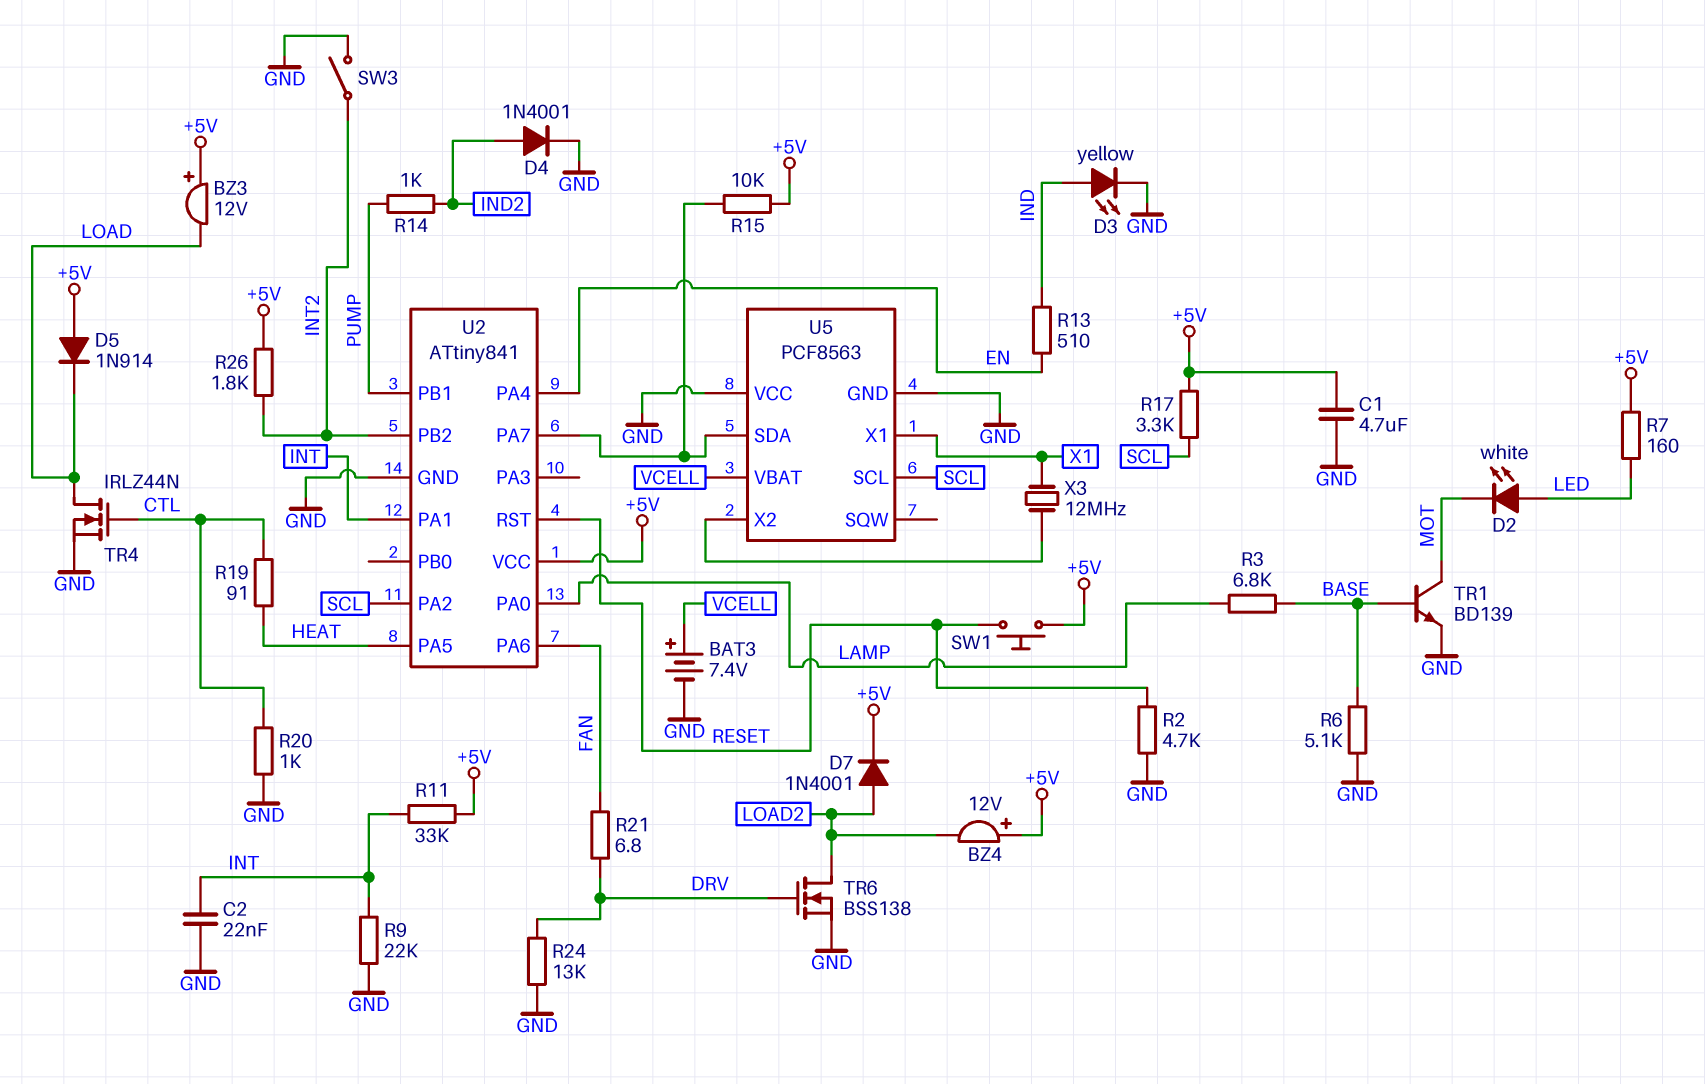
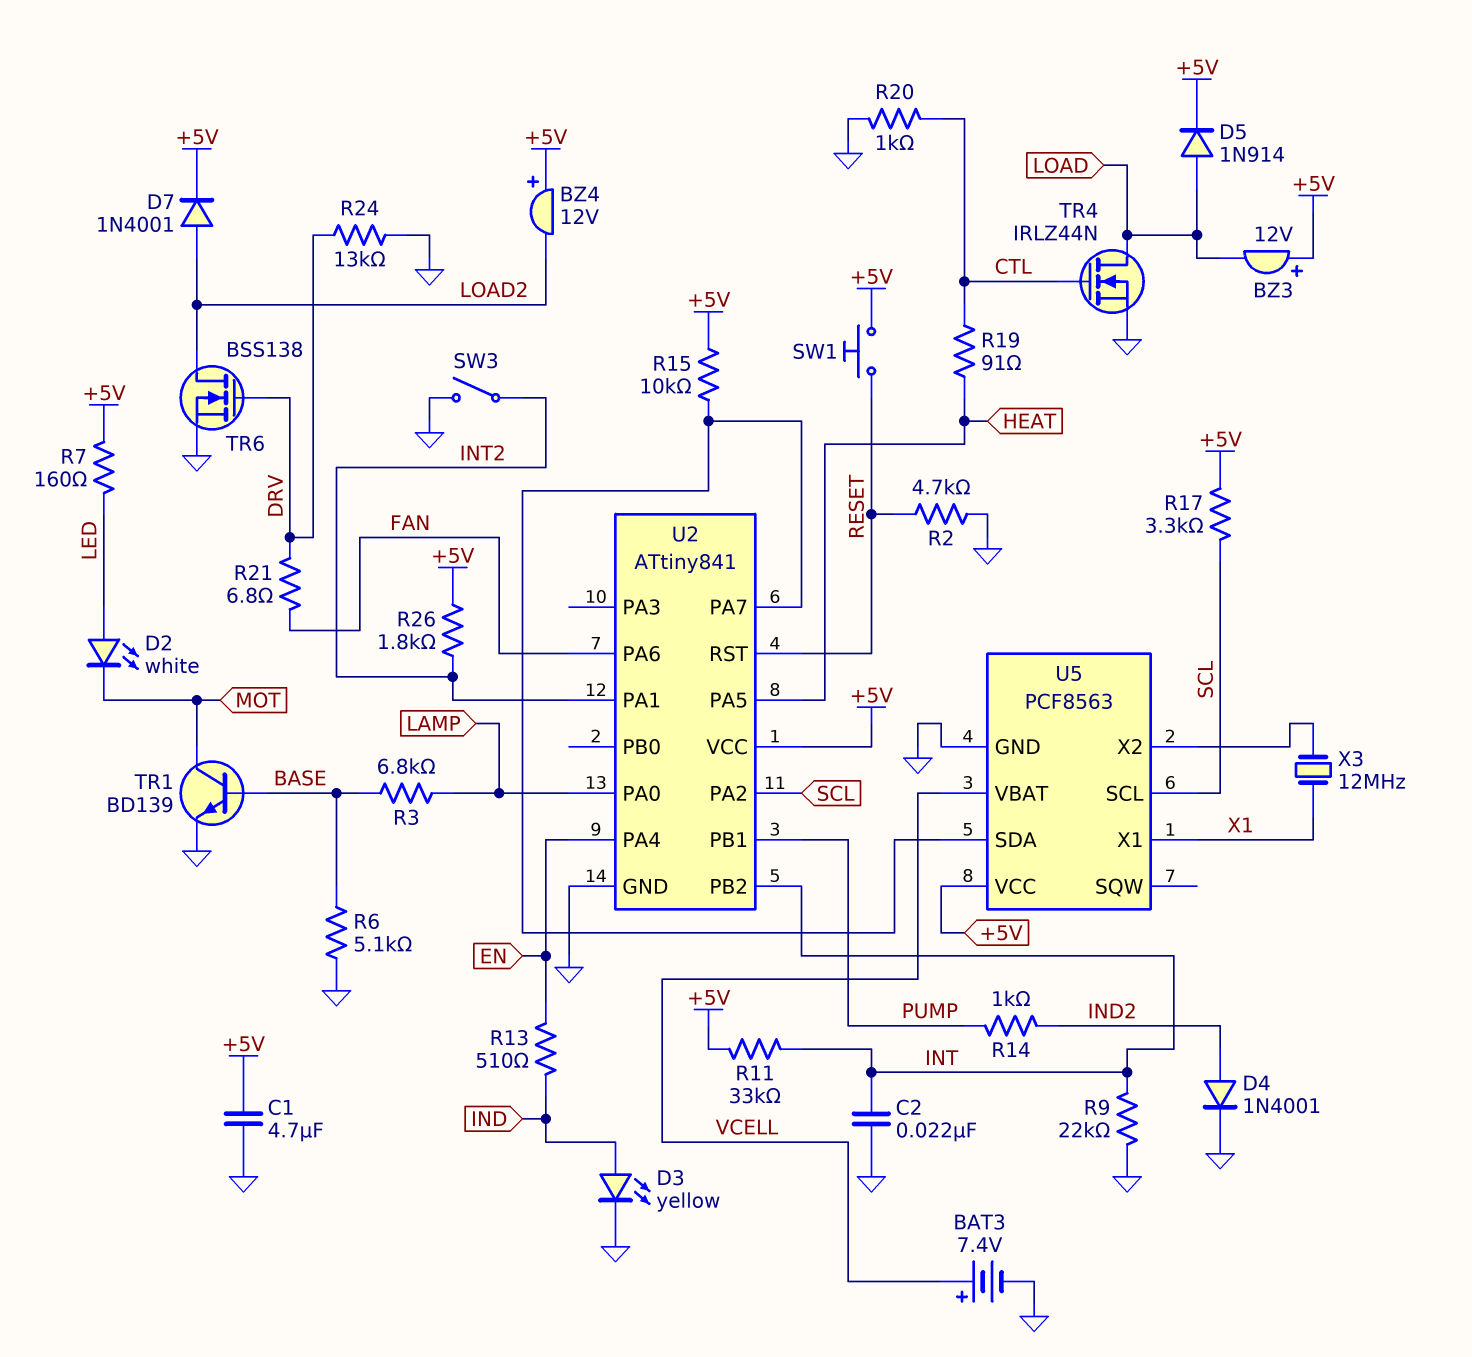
D5: diode 1N914 (A +5V, K LOAD) -> diode 1N914 (A LOAD, K +5V)
U2 pin PA1: INT -> INT2
U2 pin PB2: INT2 -> INT
U5 pin VCC: GND -> +5V

